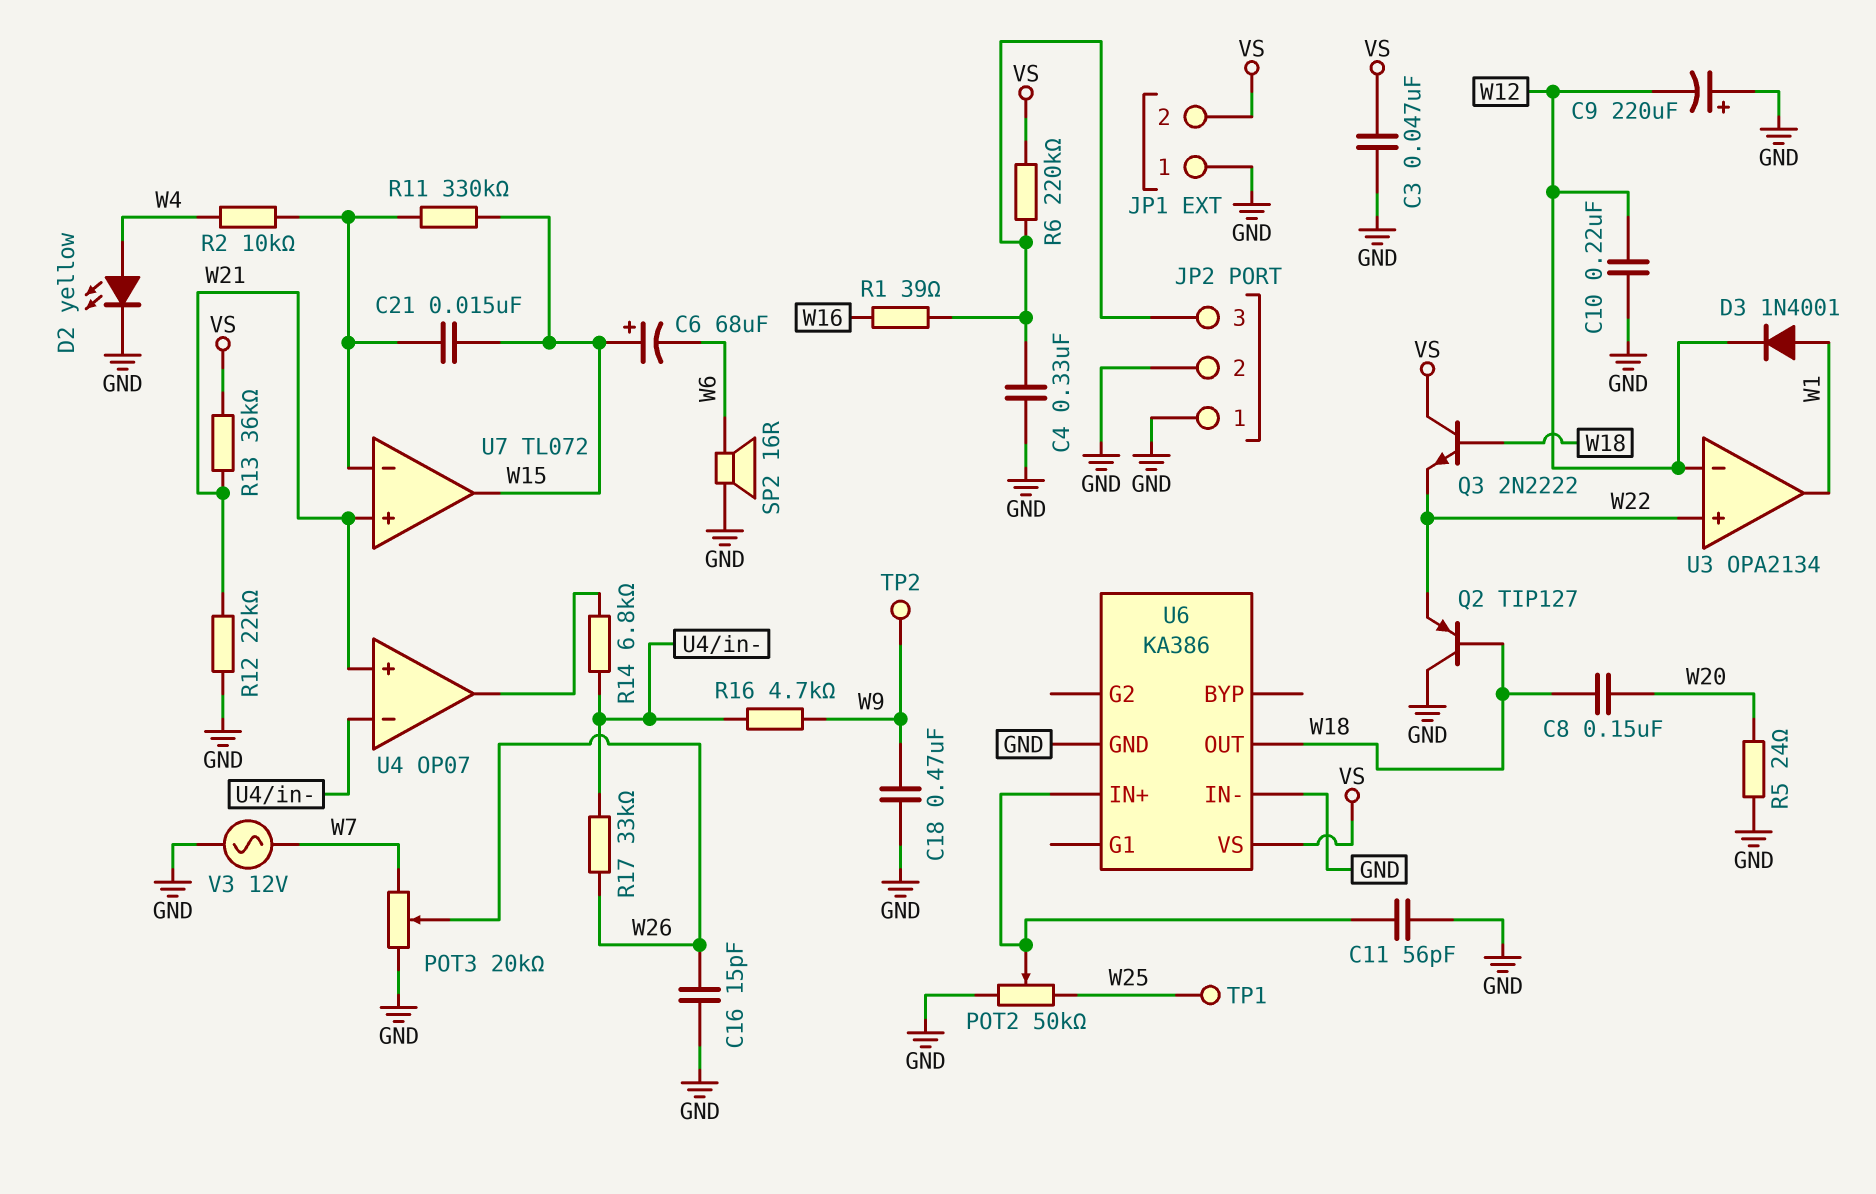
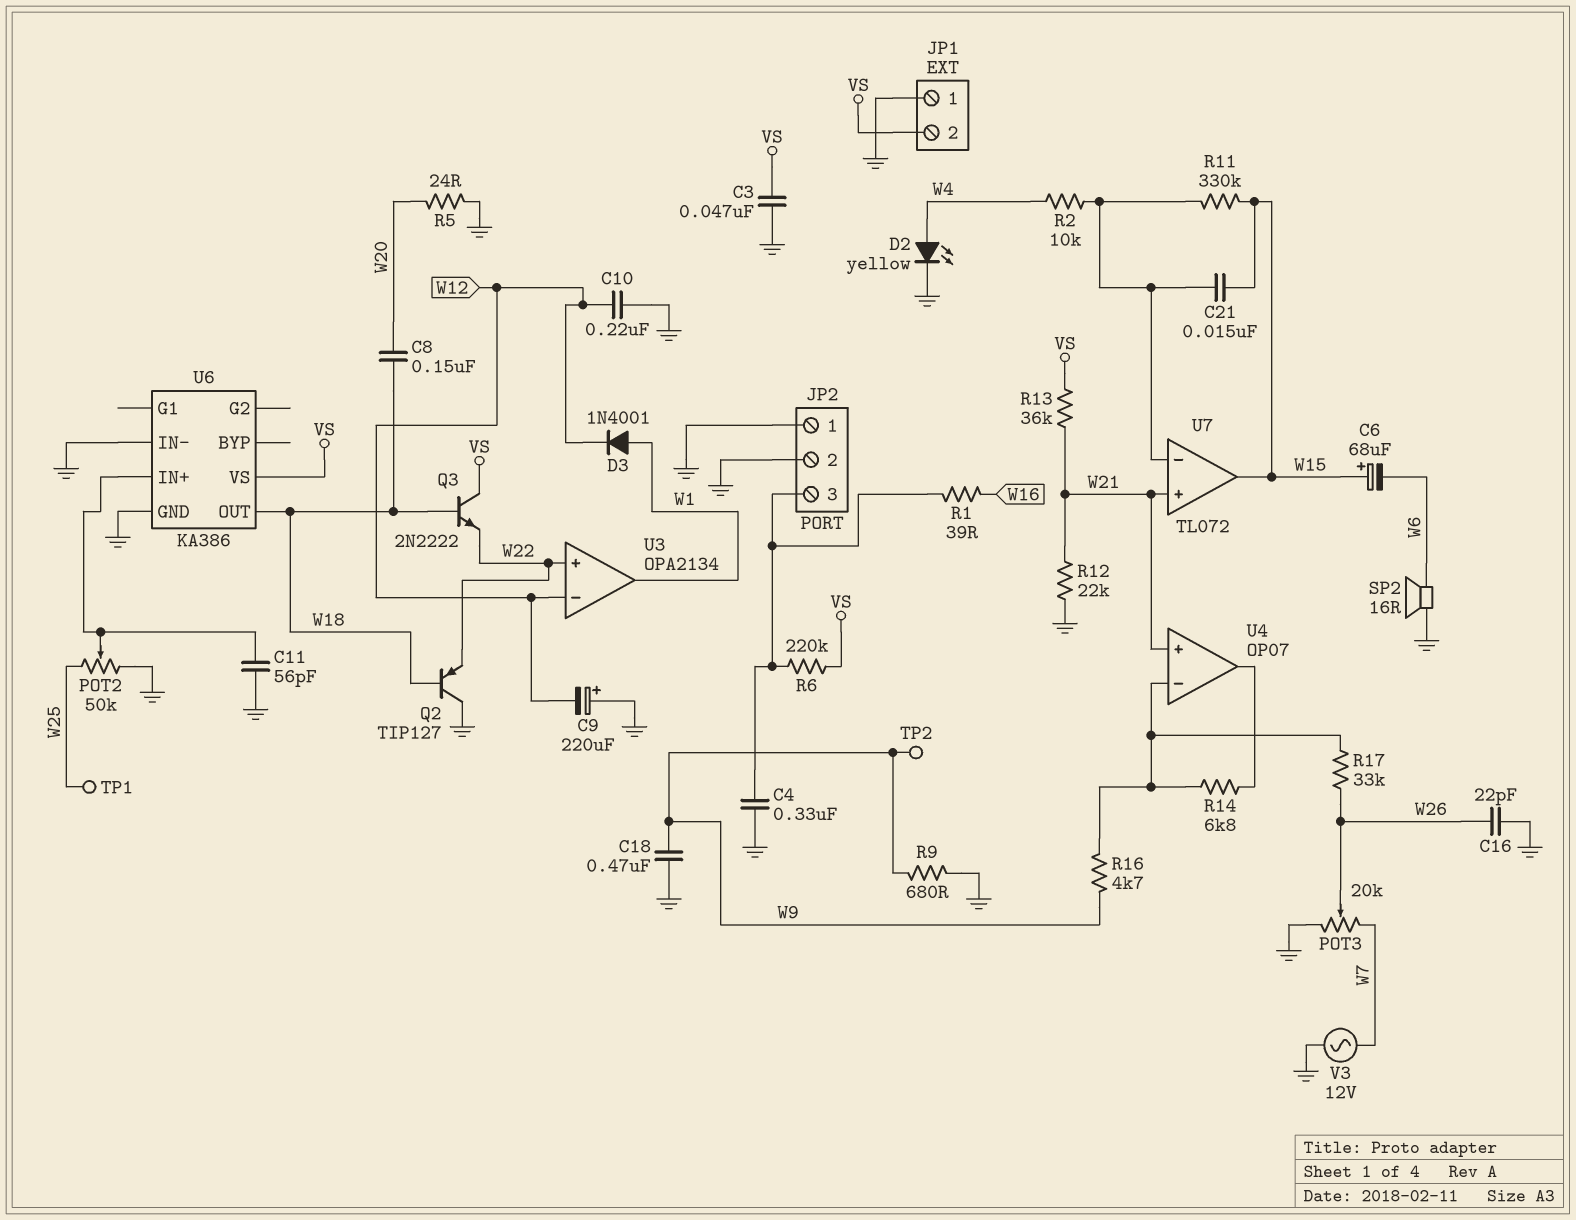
C16: 15pF (GND, W26) -> 22pF (GND, W26)
R9: none -> 680 (GND, W9)

